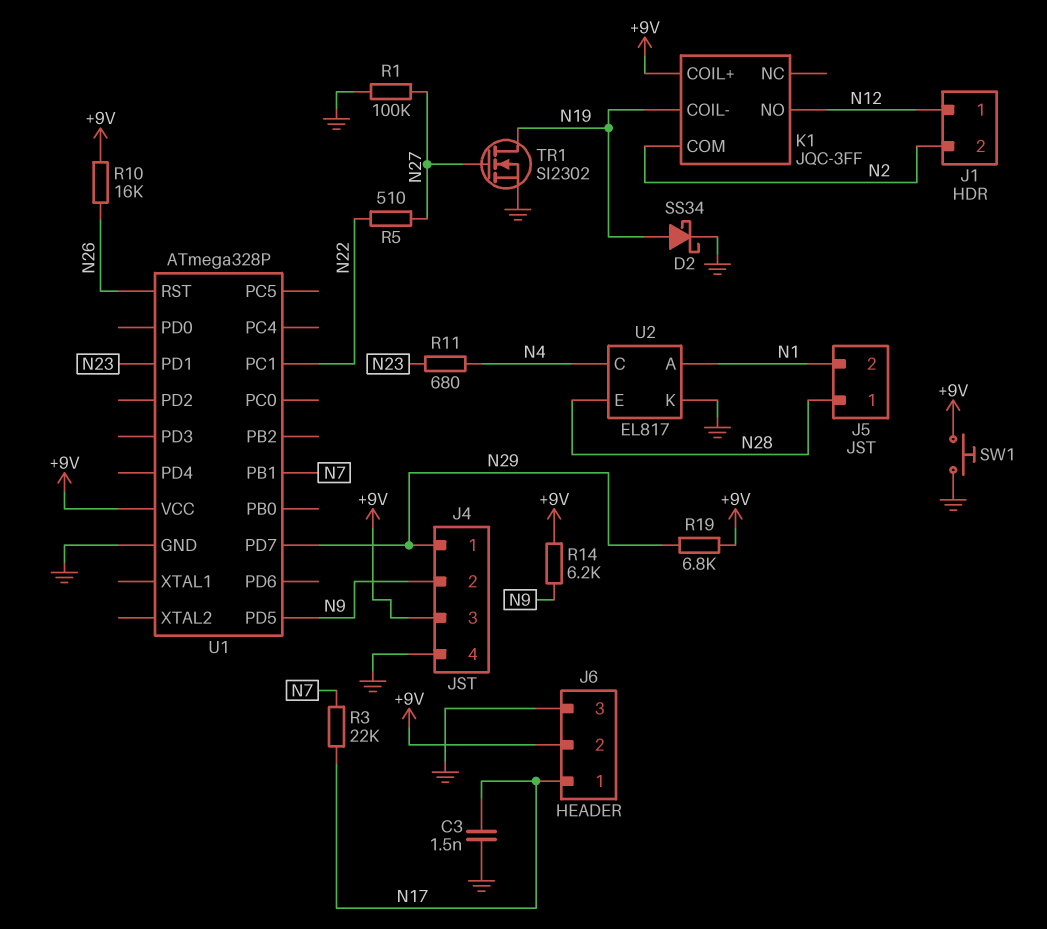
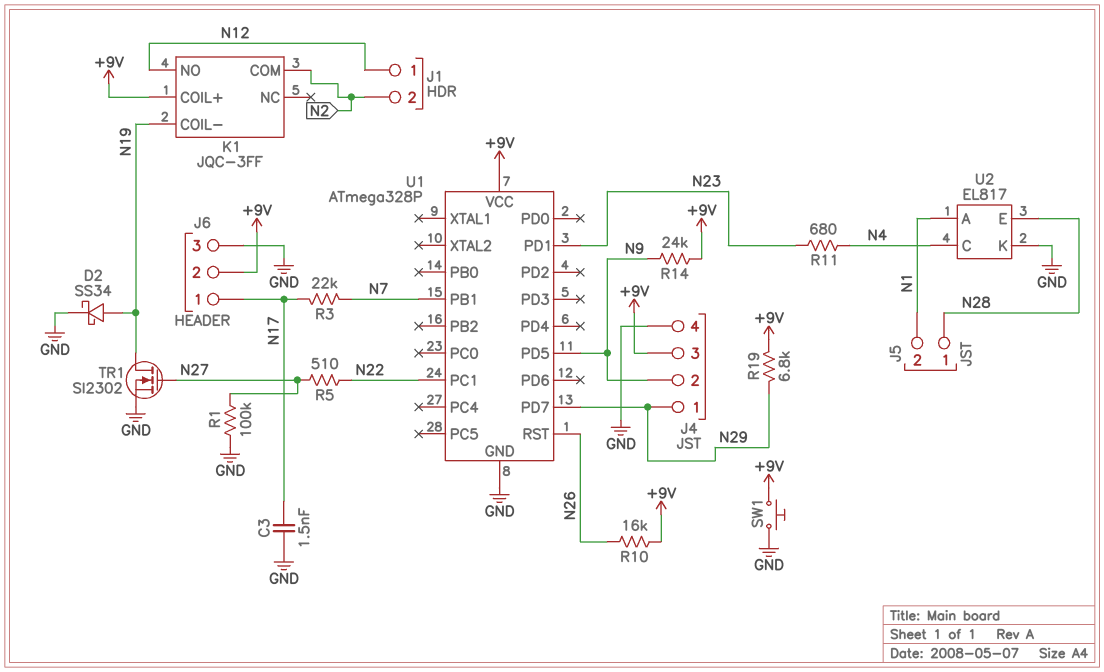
R14: 6.2k (+9V, N9) -> 24k (+9V, N9)

